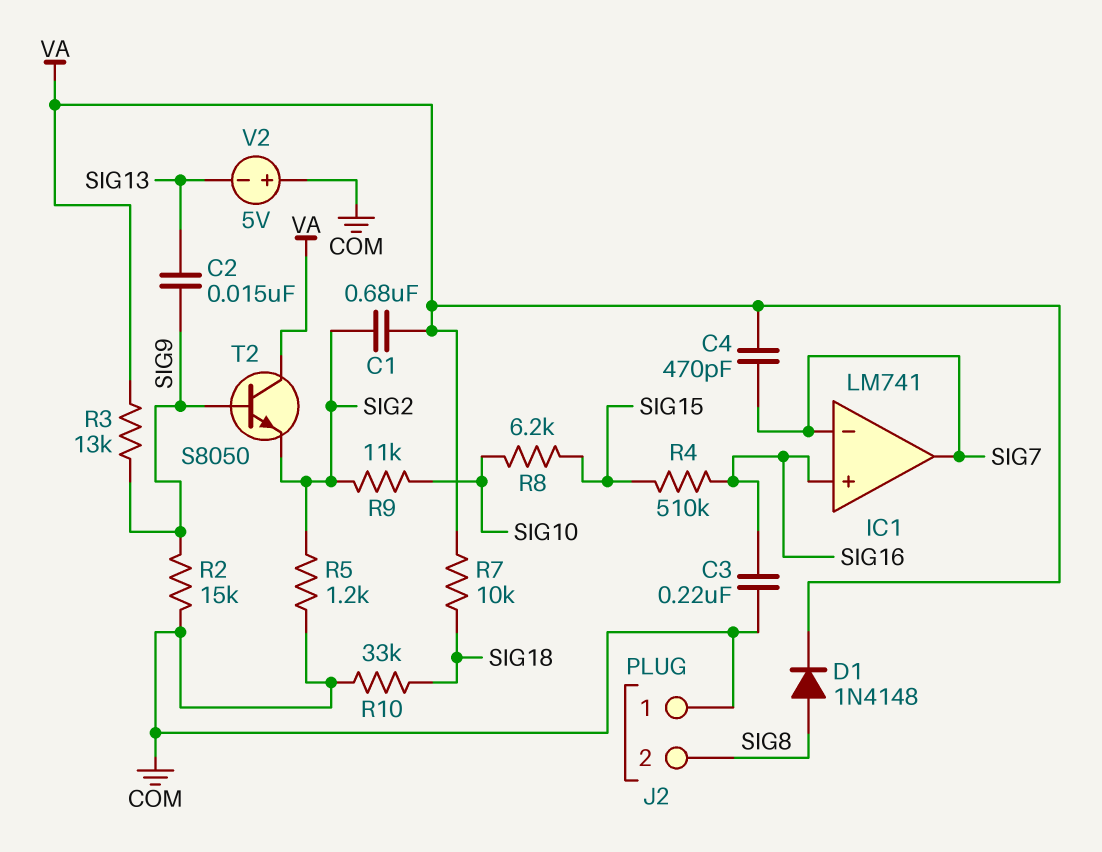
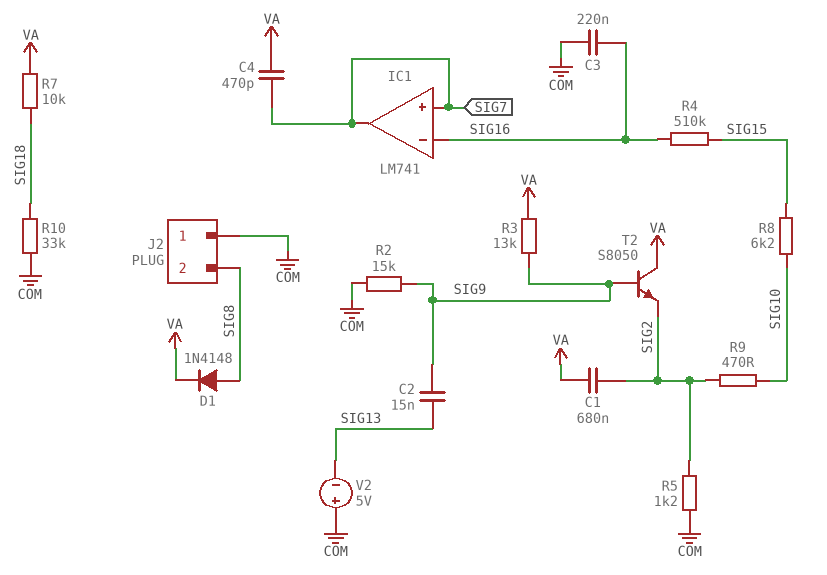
IC1 pin in+: SIG16 -> SIG7
IC1 pin in-: SIG7 -> SIG16
R9: 11k (SIG2, SIG10) -> 470 (SIG2, SIG10)

